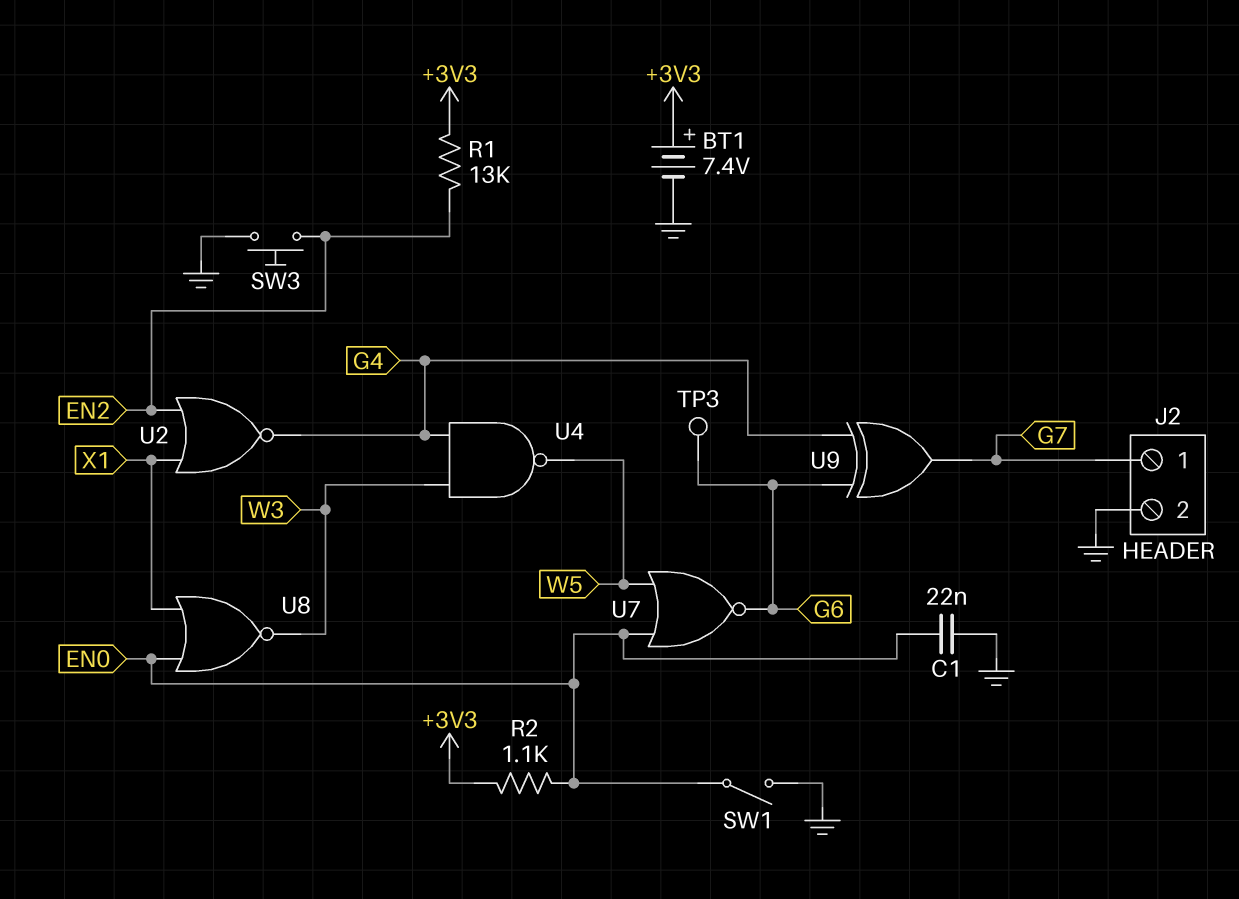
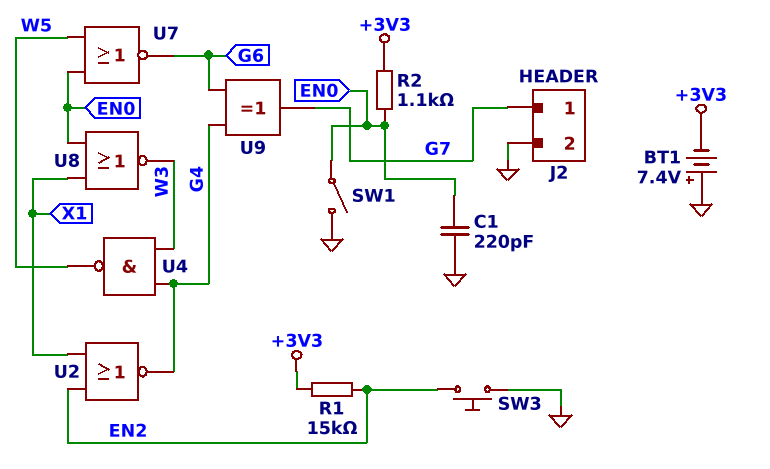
BT1: 7.4V (plus +3V3, minus GND) -> 7.4V (plus GND, minus +3V3)
C1: 22nF (EN0, GND) -> 220pF (EN0, GND)
R1: 13k (+3V3, EN2) -> 15k (+3V3, EN2)
TP3: test point (G6) -> none

